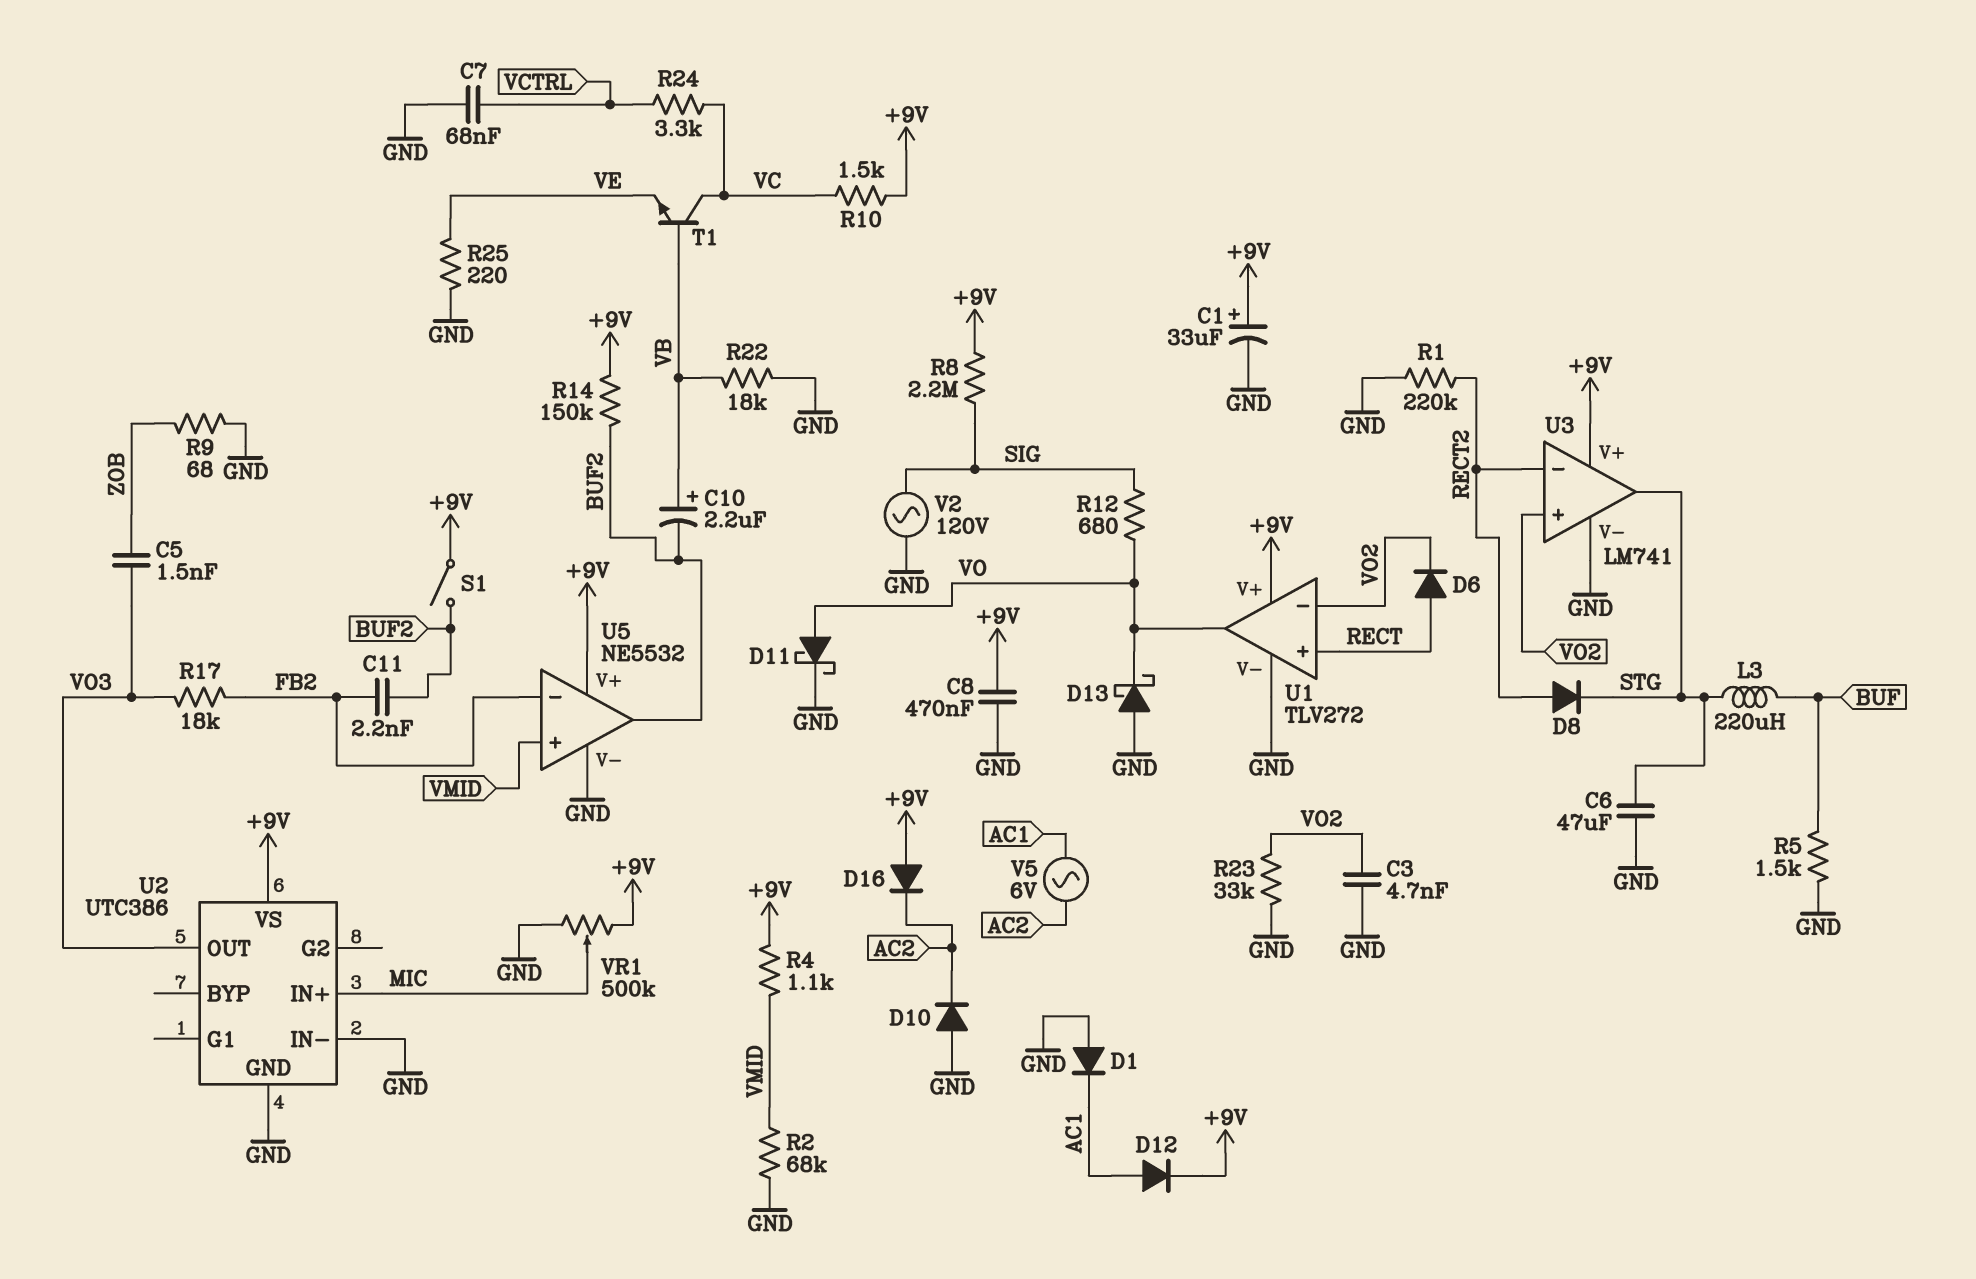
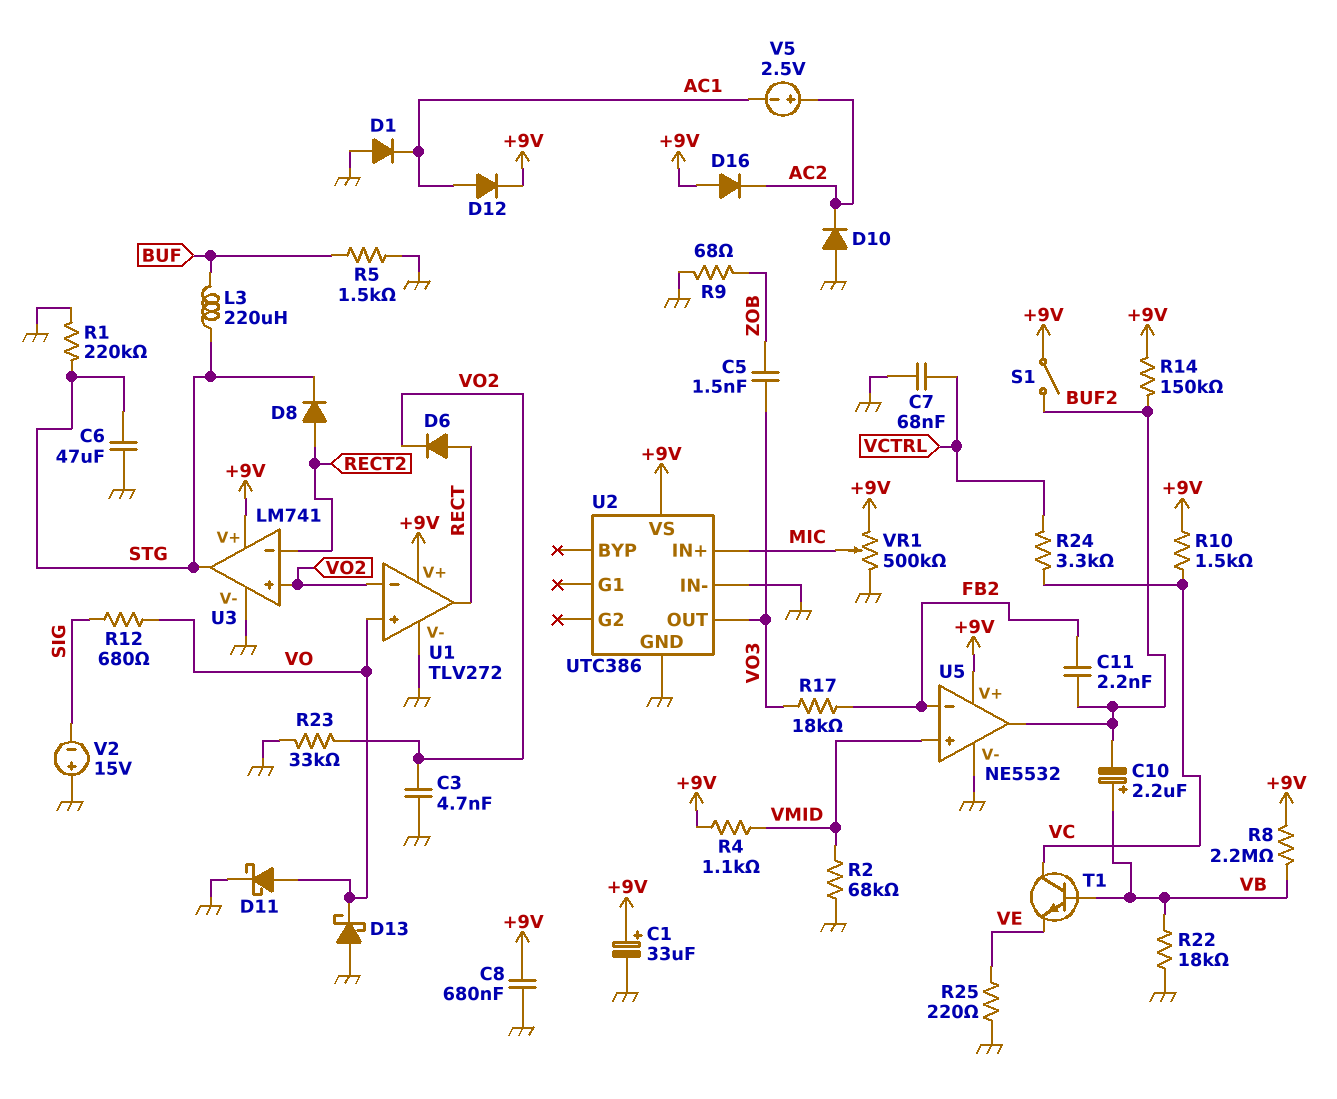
C8: 470nF (+9V, GND) -> 680nF (+9V, GND)
R1: 220k (GND, RECT2) -> 220k (GND, STG)
R8: 2.2M (+9V, SIG) -> 2.2M (+9V, VB)
U1 pin in+: RECT -> VO
U1 pin out: VO -> RECT
V2: AC 120V (GND, SIG) -> 15V (plus GND, minus SIG)
V5: AC 6V (AC1, AC2) -> 2.5V (plus AC2, minus AC1)

